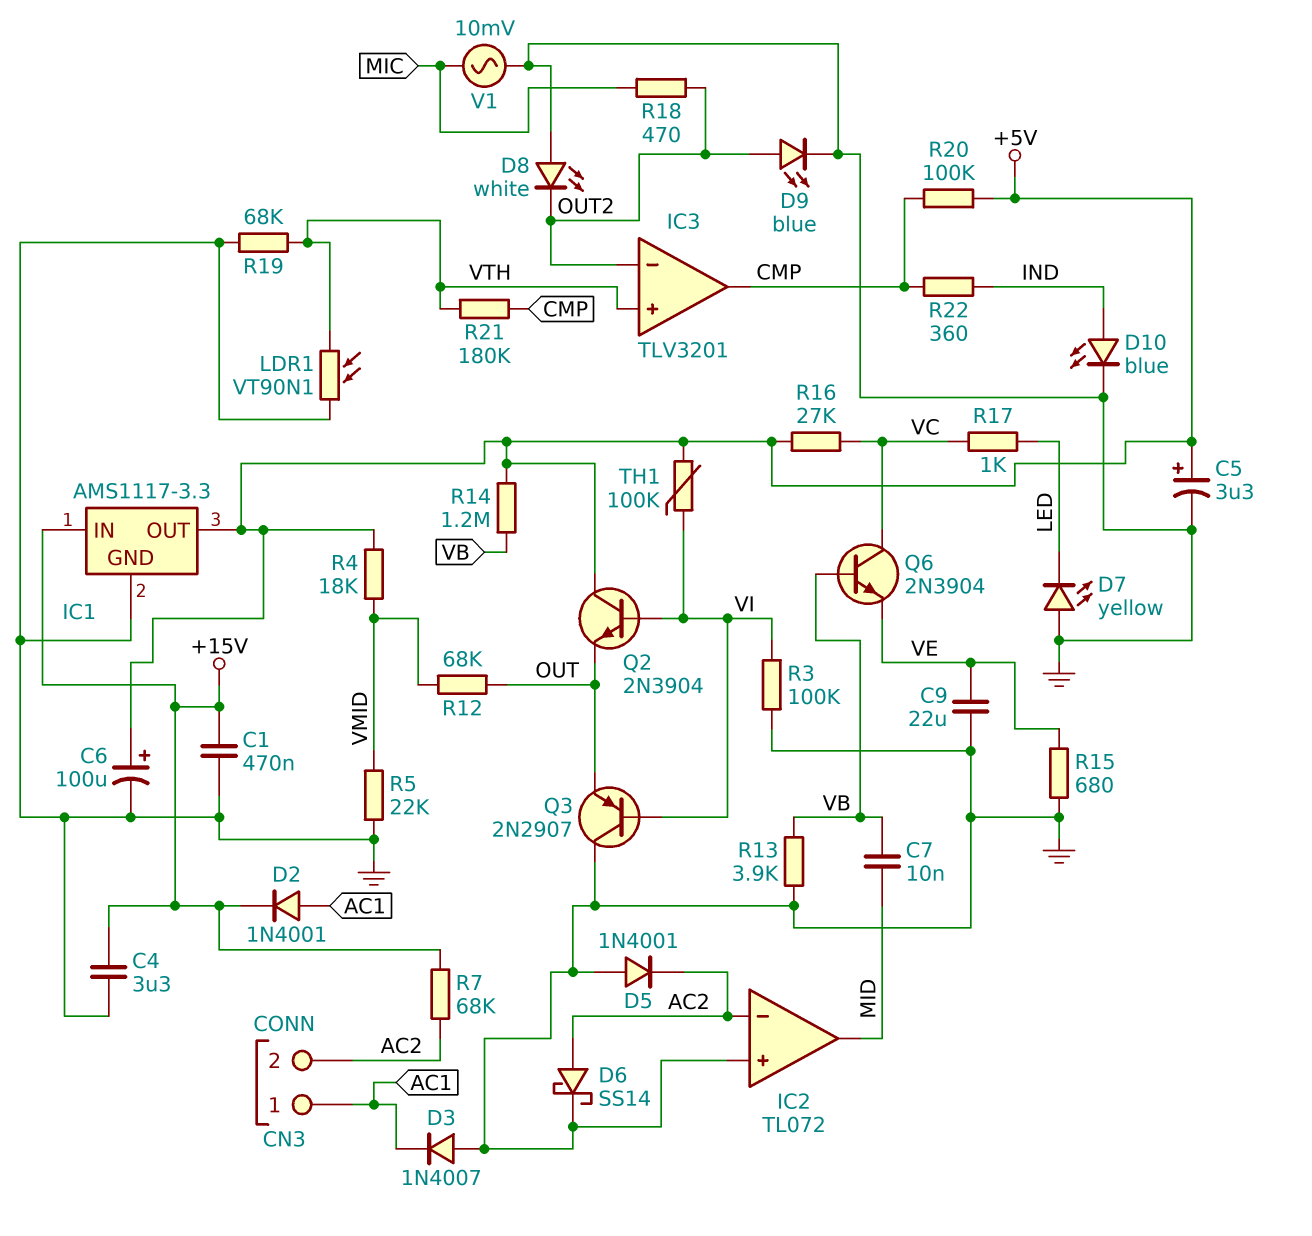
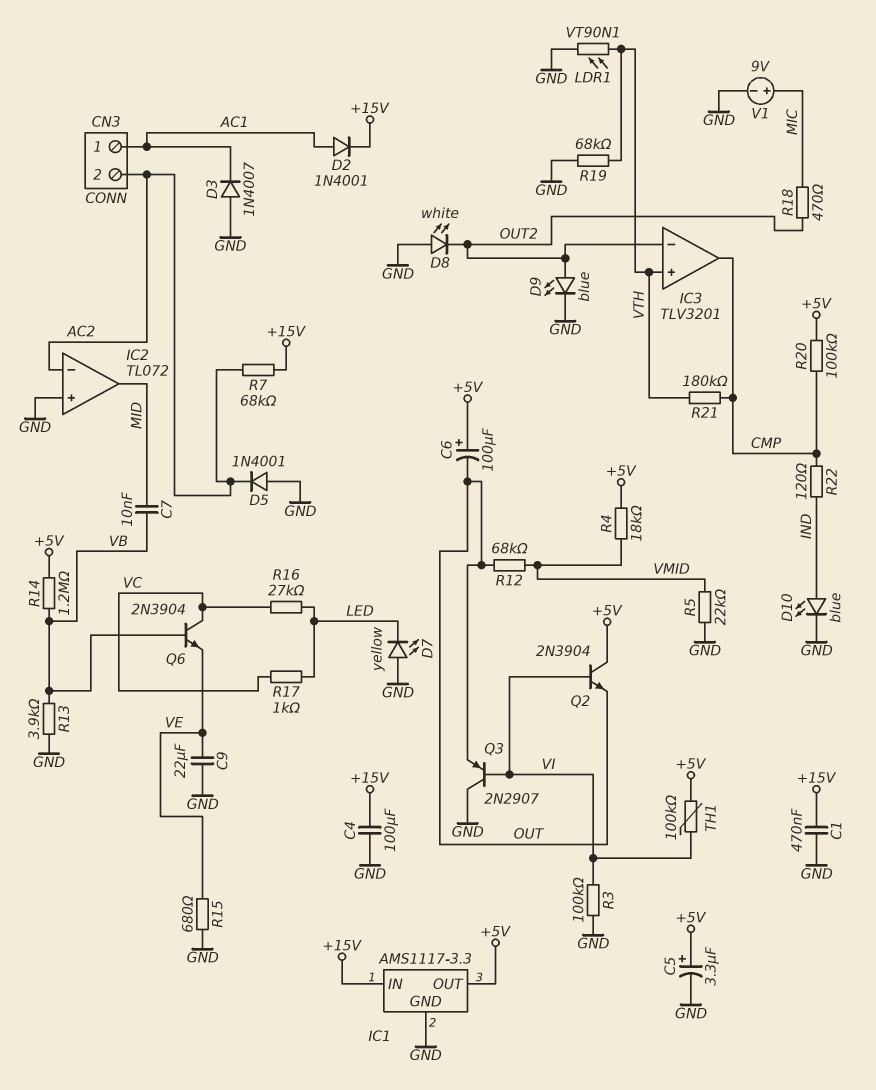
C4: 3.3uF (+15V, GND) -> 100uF (+15V, GND)
C6: 100uF (plus +5V, minus GND) -> 100uF (plus +5V, minus OUT)
D6: schottky SS14 (A AC2, K GND) -> none
R16: 27k (+5V, VC) -> 27k (LED, VC)
R22: 360 (CMP, IND) -> 120 (CMP, IND)
V1: AC 10mV (GND, MIC) -> 9V (plus MIC, minus GND)

